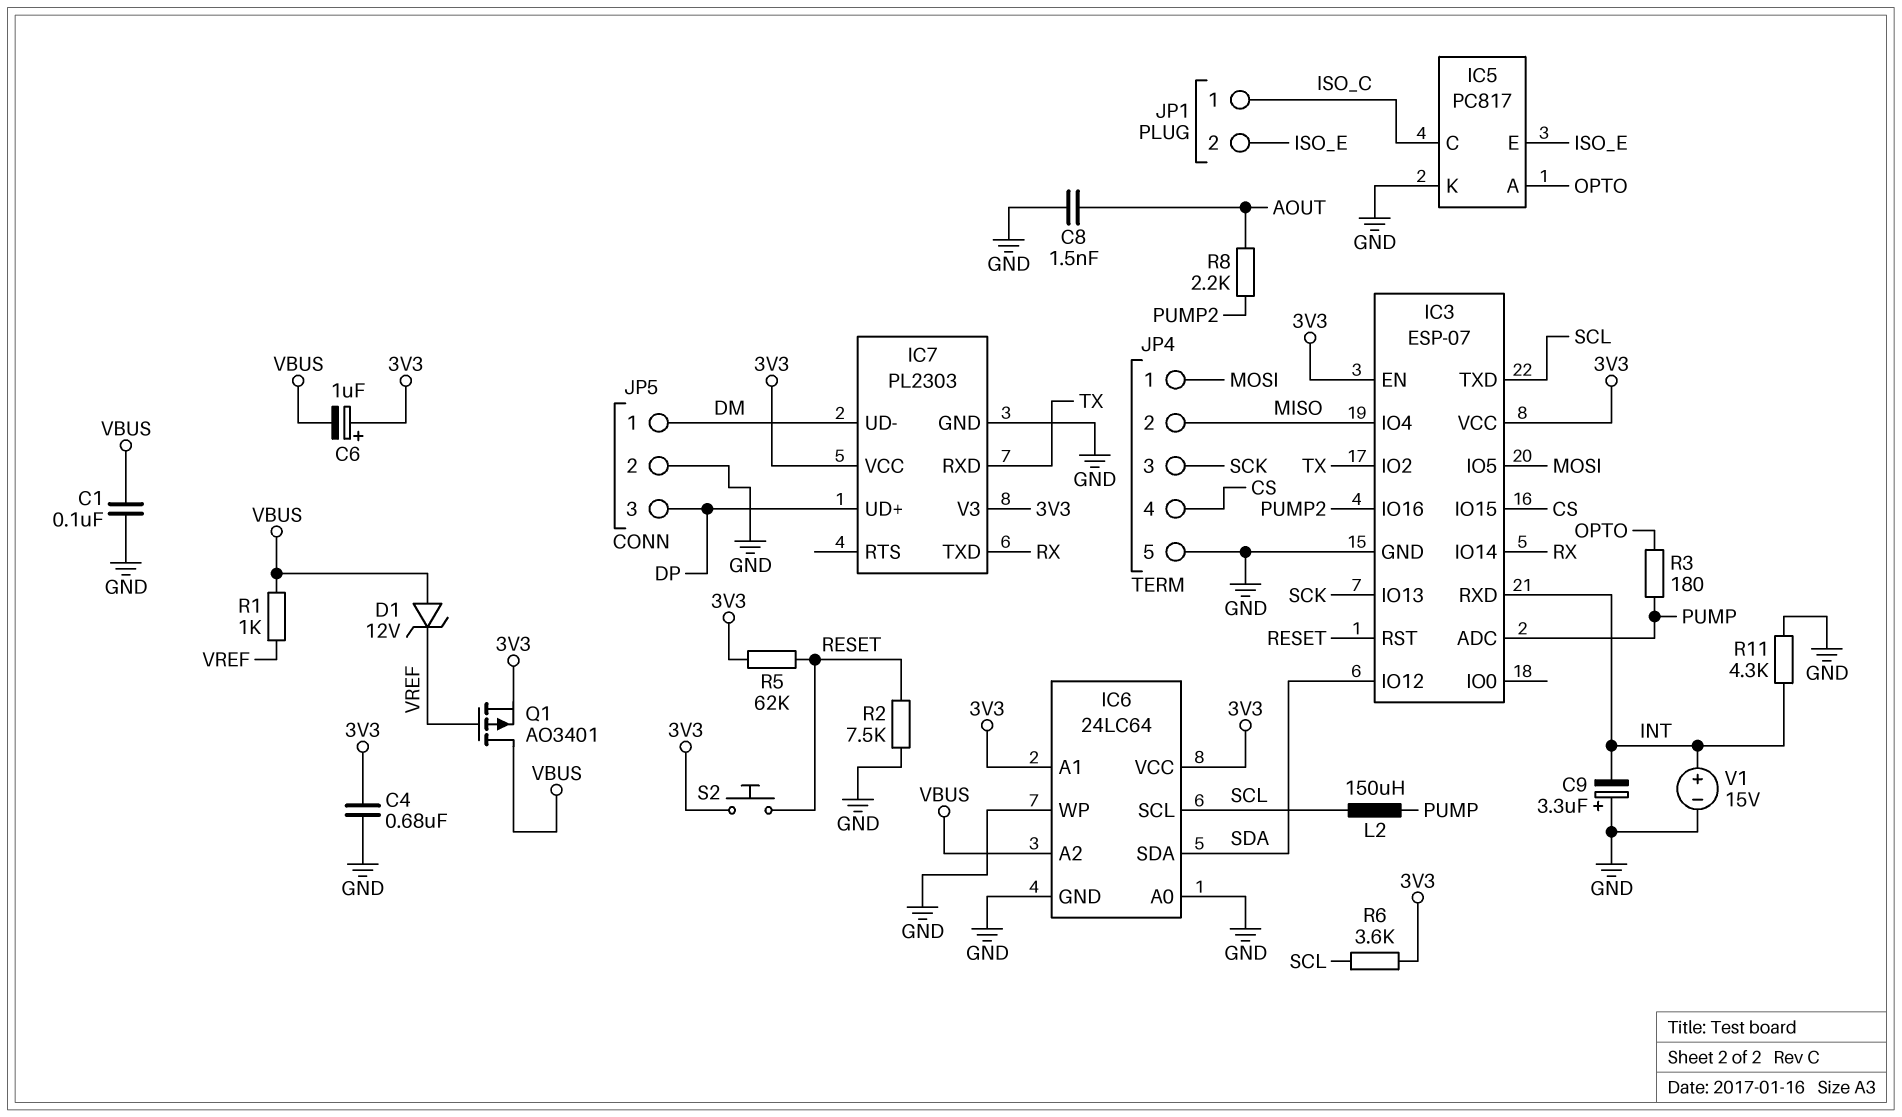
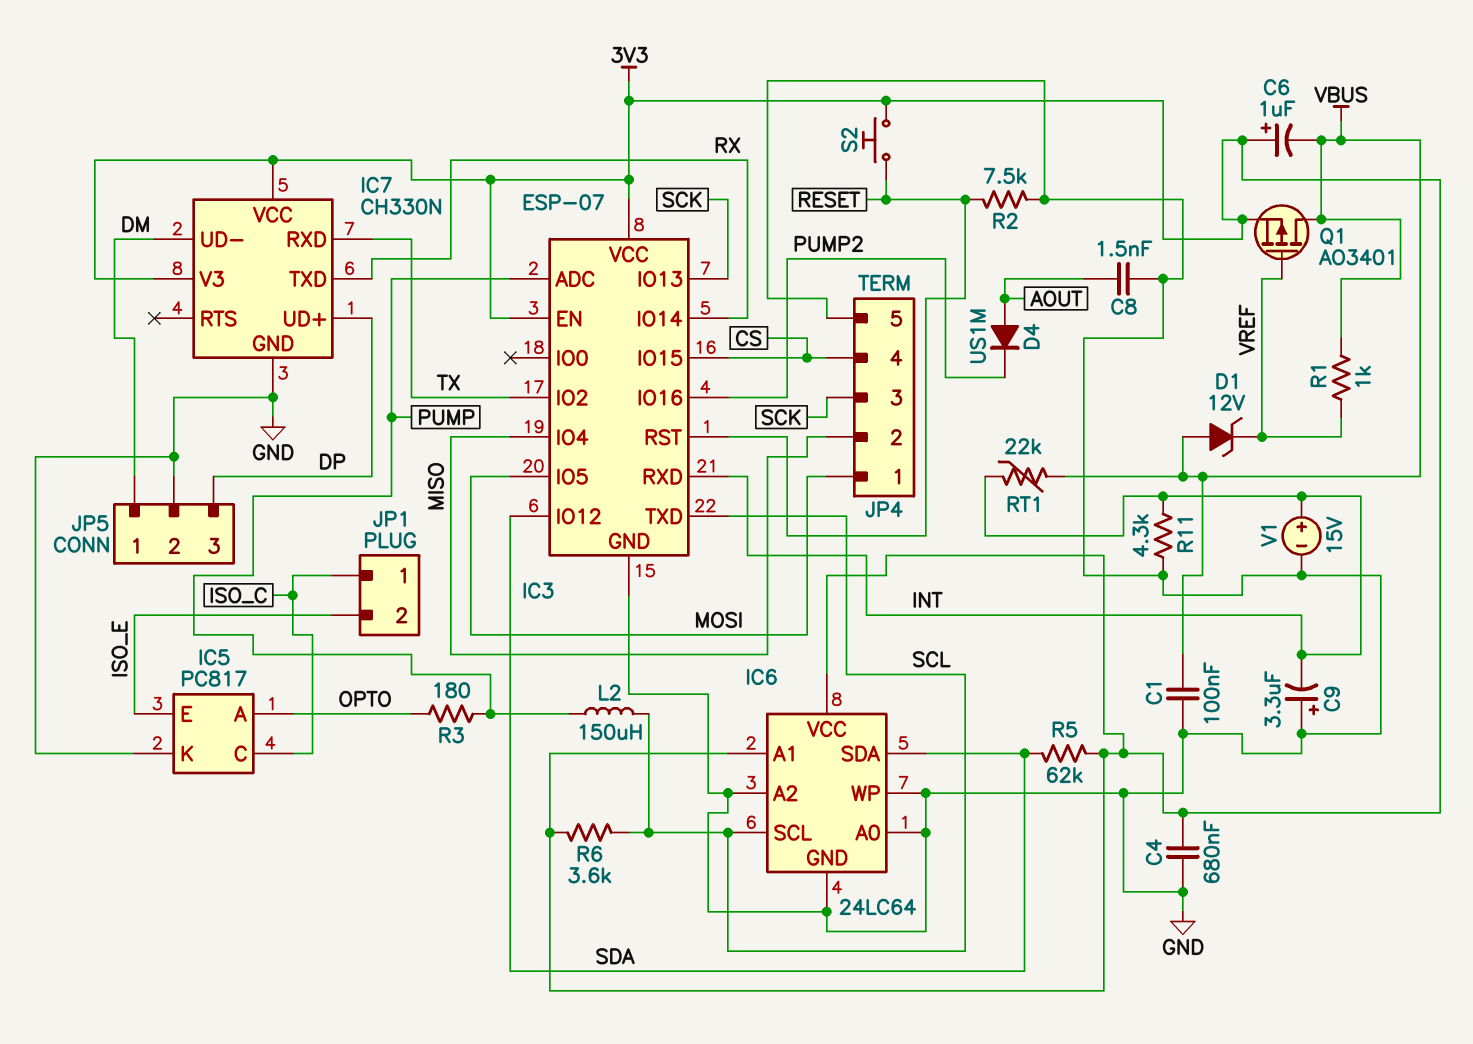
D4: none -> diode US1M (A AOUT, K PUMP2)
IC6 pin A2: VBUS -> GND
IC7: PL2303 -> CH330N
R5: 62k (3V3, RESET) -> 62k (3V3, SDA)
R8: 2.2k (AOUT, PUMP2) -> none
RT1: none -> 22k (INT, VBUS)

